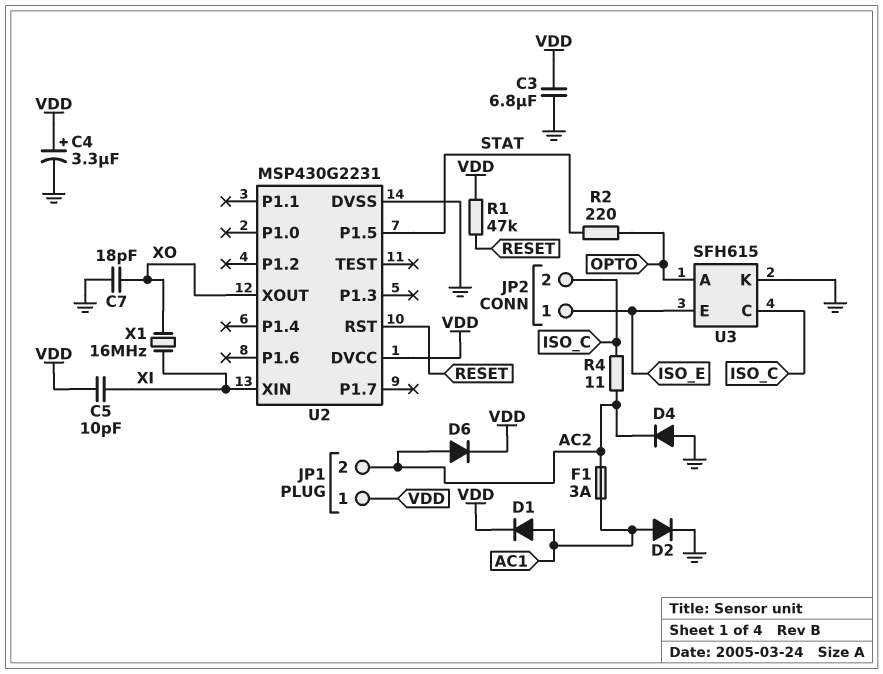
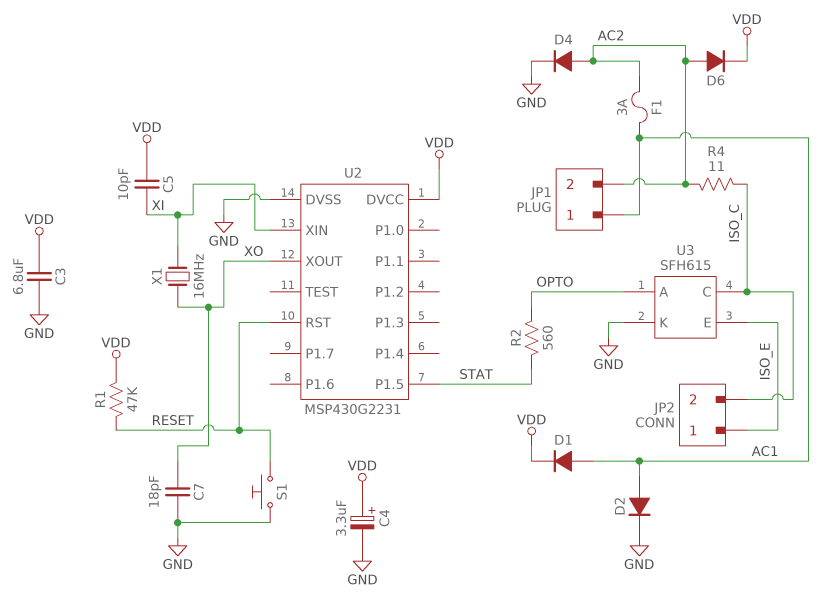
D4: diode (A GND, K AC2) -> diode (A AC2, K GND)
JP1 pin 1: VDD -> AC1
R2: 220 (OPTO, STAT) -> 560 (OPTO, STAT)
S1: none -> button (GND, RESET)

